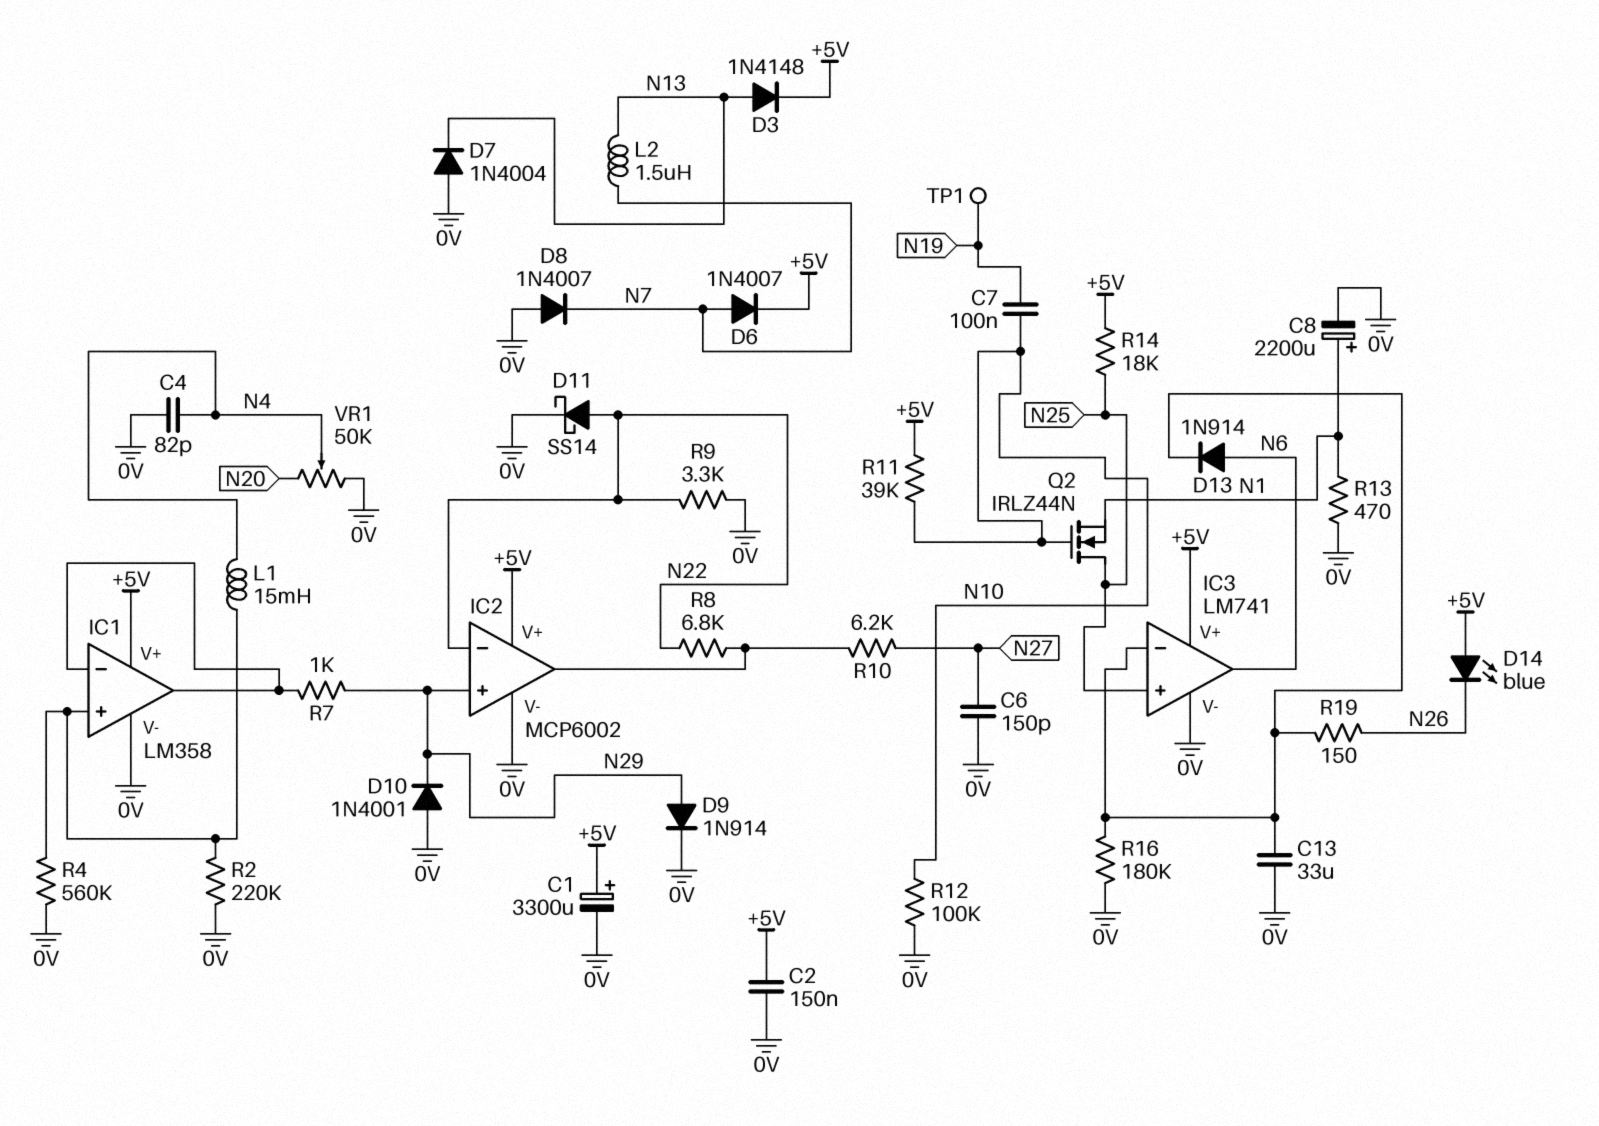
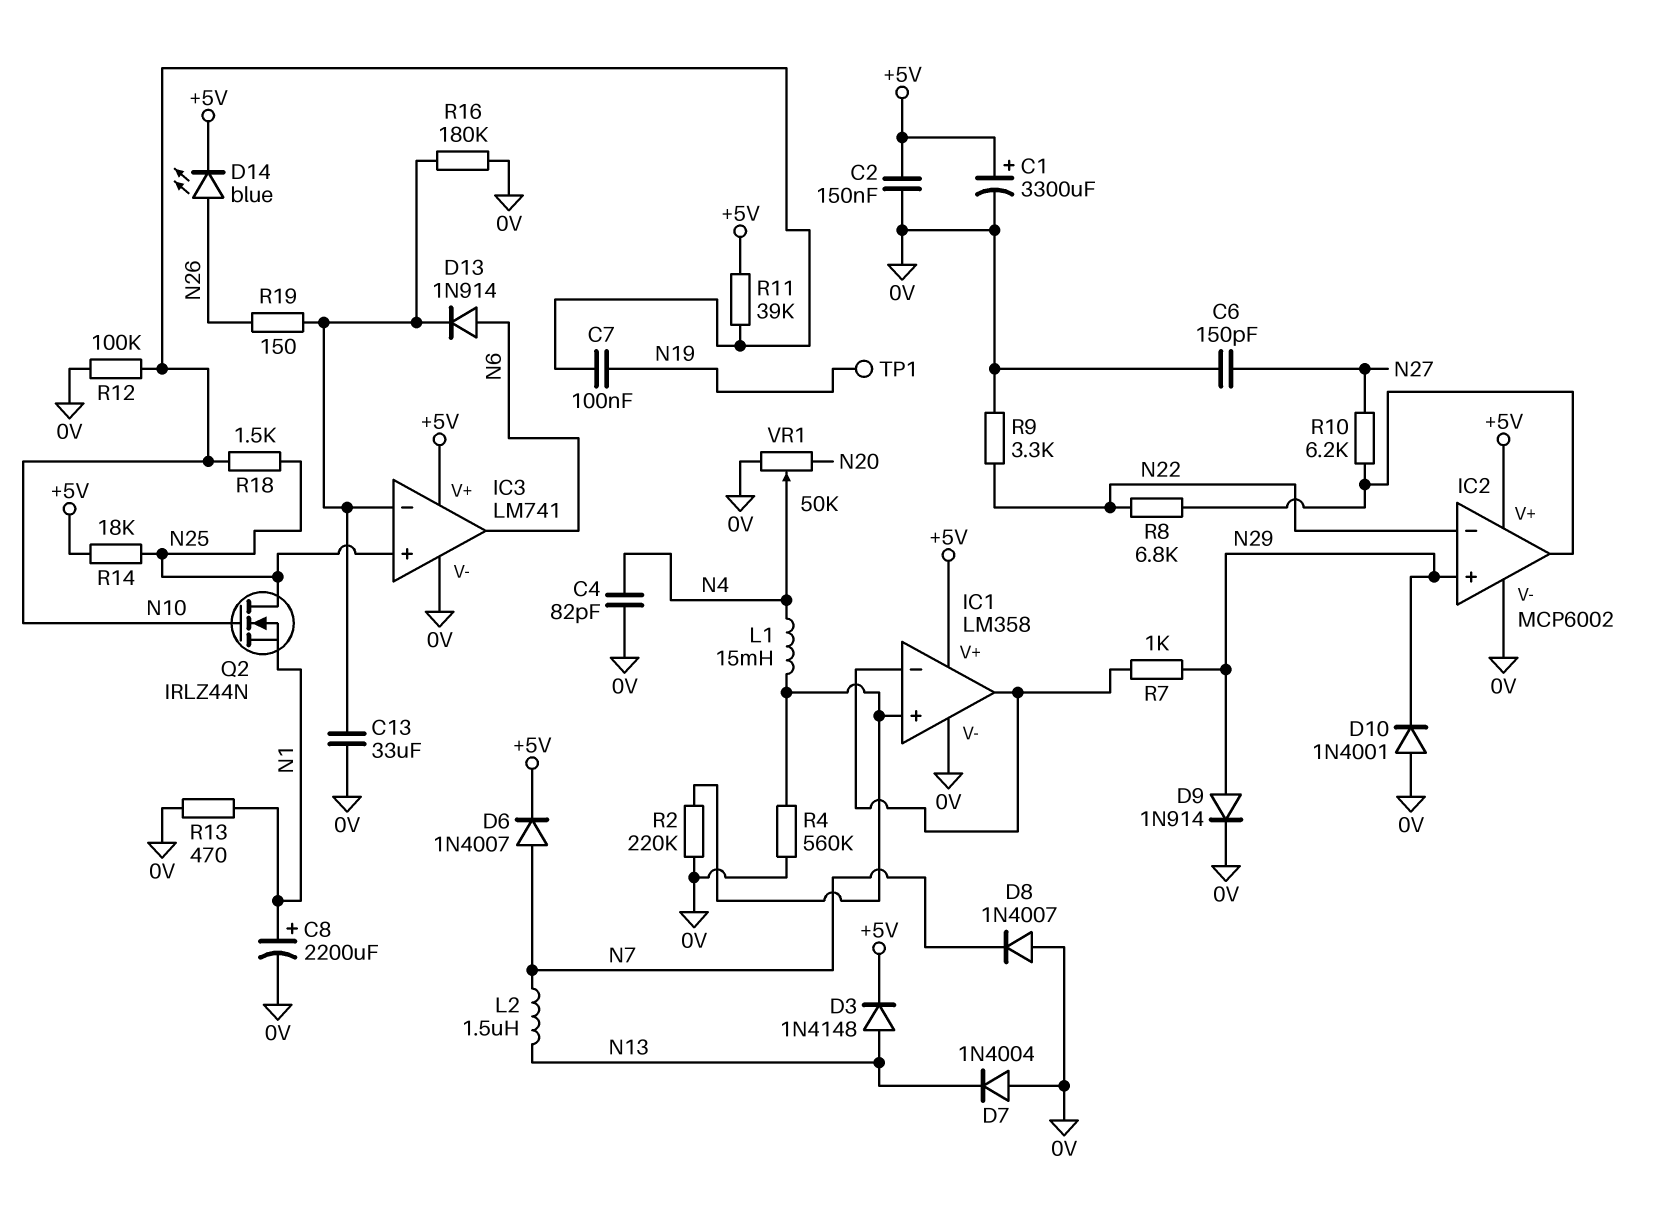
D11: schottky SS14 (A N22, K 0V) -> none
D14: LED blue (A +5V, K N26) -> LED blue (A N26, K +5V)
R18: none -> 1.5k (N10, N25)

